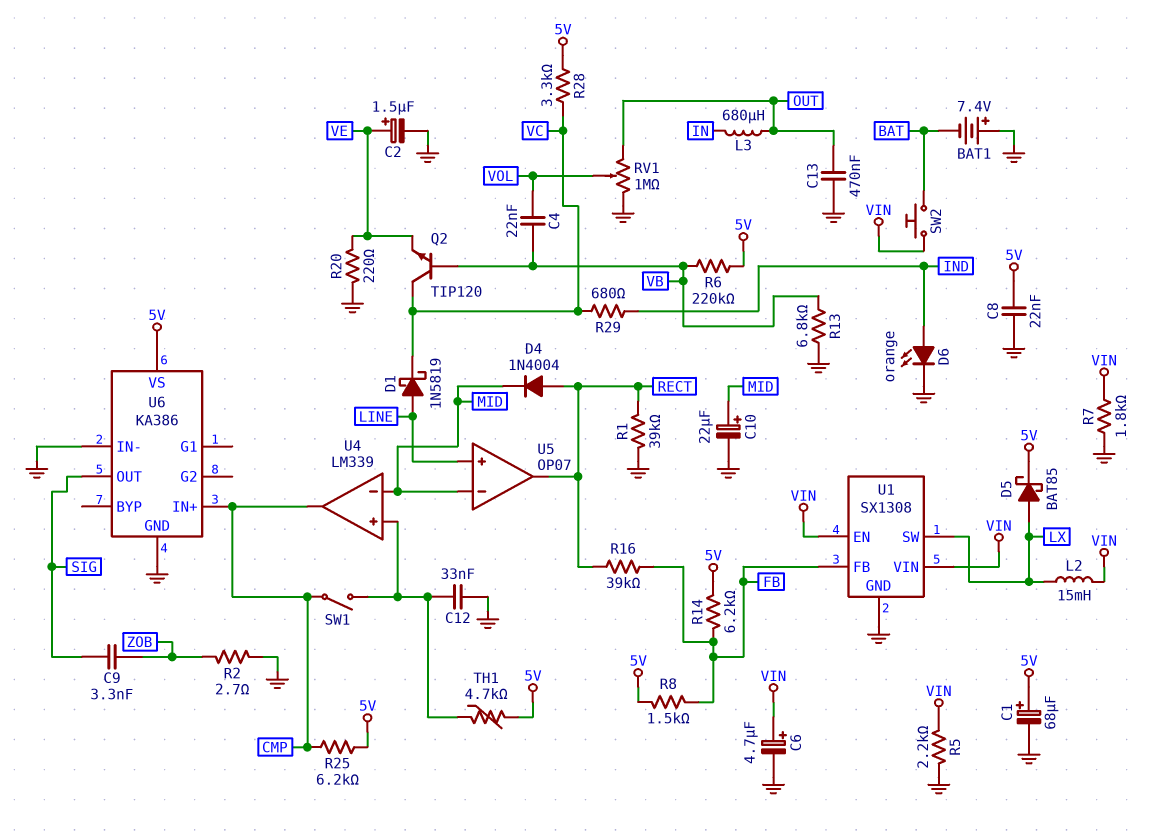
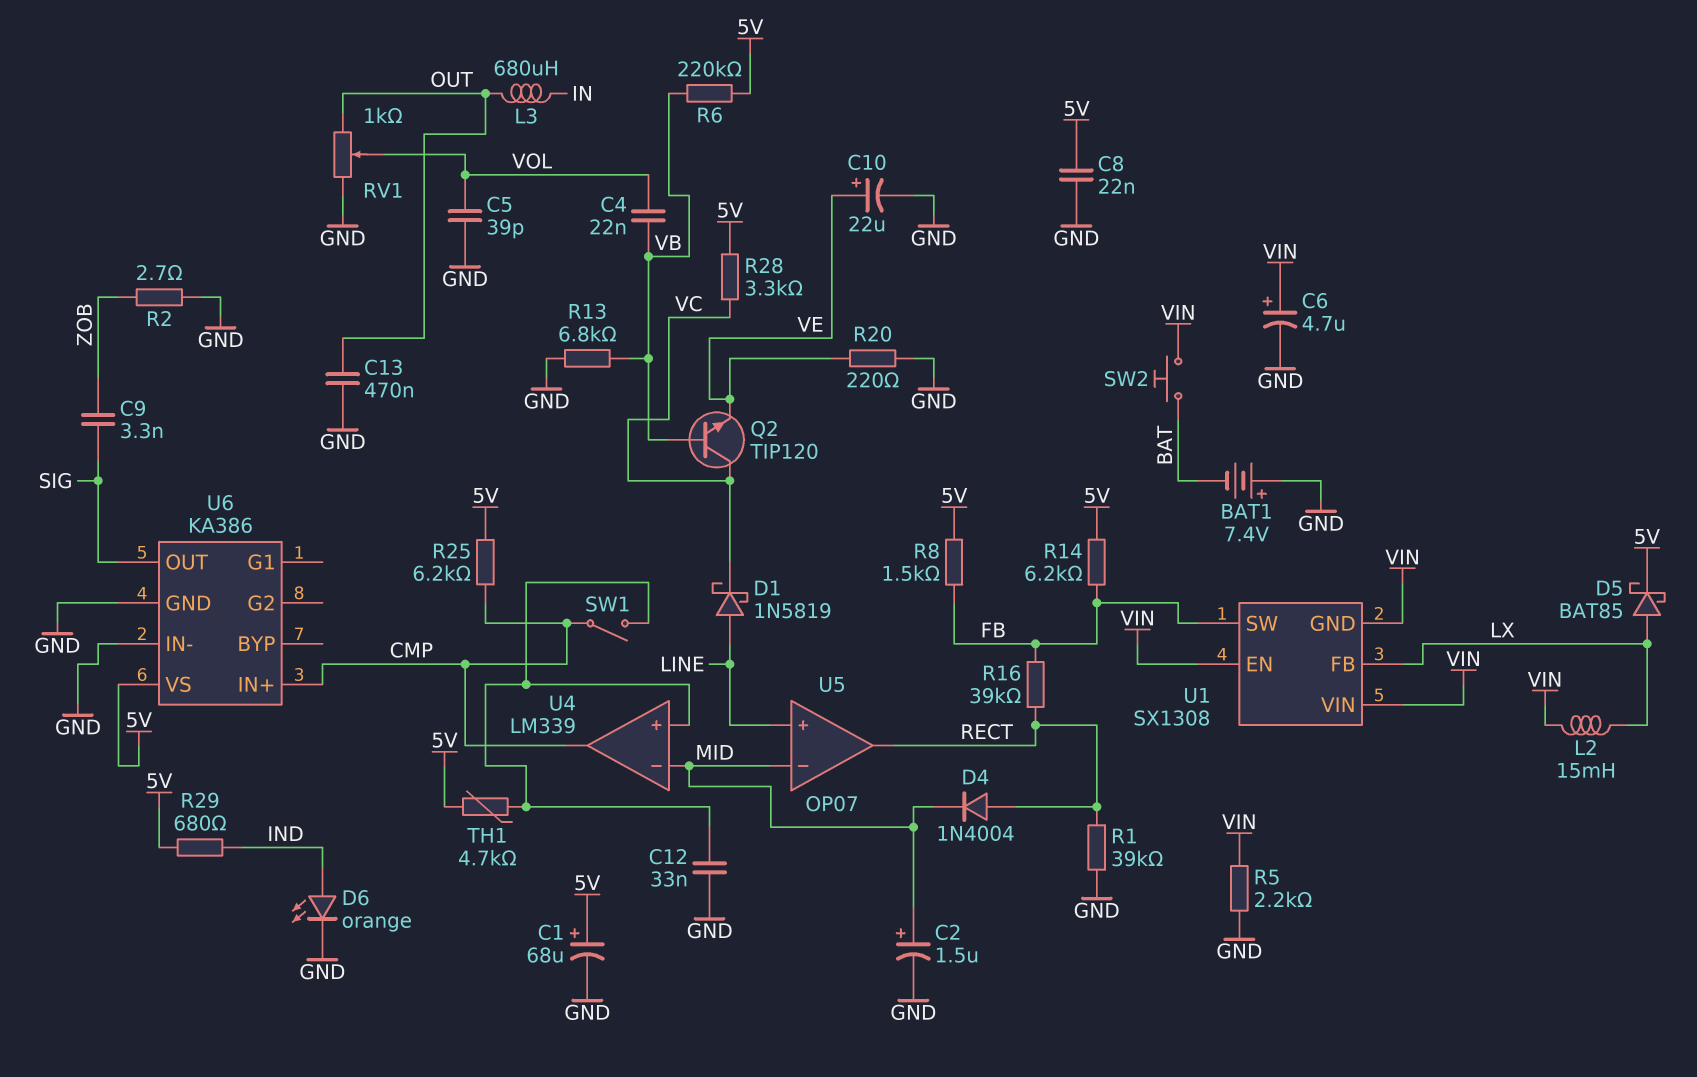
C2: 1.5uF (plus VE, minus GND) -> 1.5uF (plus MID, minus GND)
C5: none -> 39pF (GND, VOL)
C10: 22uF (plus MID, minus GND) -> 22uF (plus VE, minus GND)
R7: 1.8k (GND, VIN) -> none
R29: 680 (IND, VC) -> 680 (5V, IND)
RV1: 1M (GND, OUT, wiper VOL) -> 1k (GND, OUT, wiper VOL)
U1 pin FB: FB -> LX
U1 pin GND: GND -> VIN
U1 pin SW: LX -> FB

